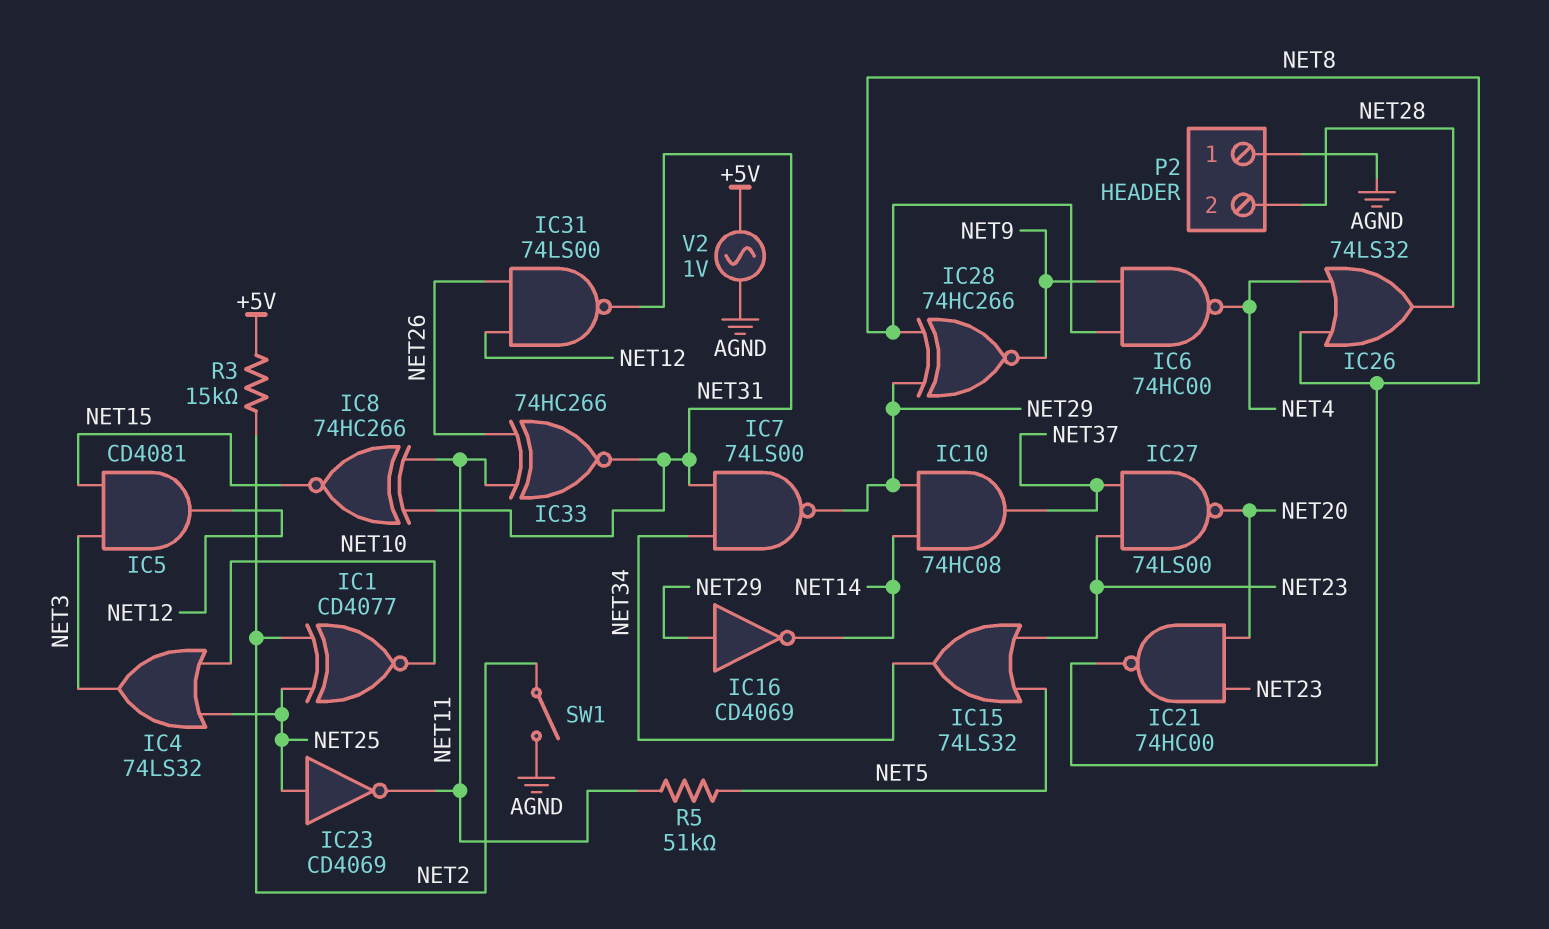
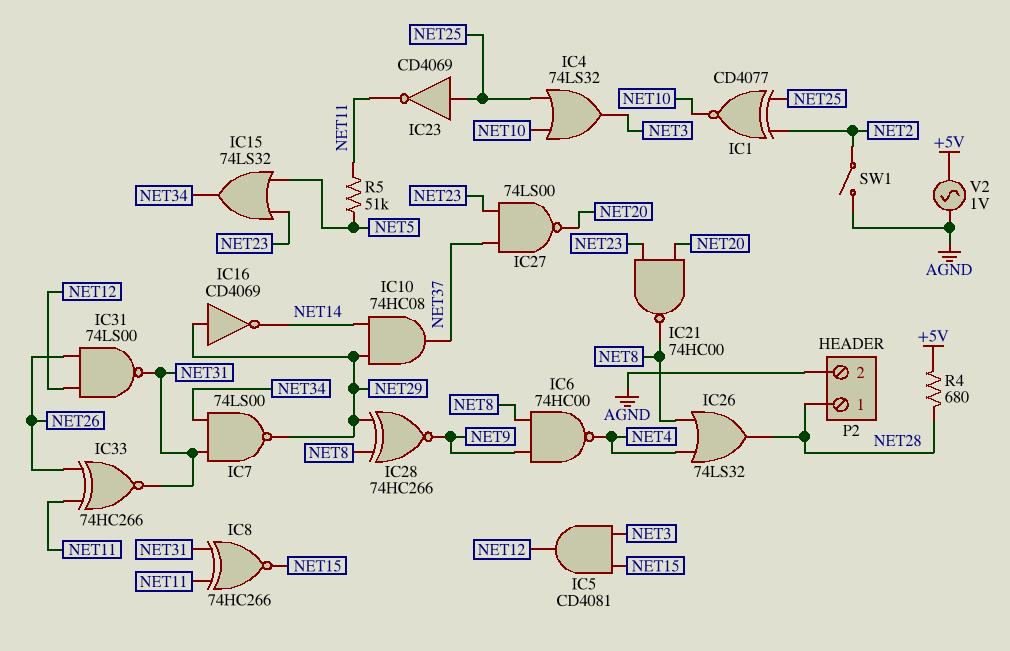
P2 pin 1: AGND -> NET28
P2 pin 2: NET28 -> AGND
R3: 15k (+5V, NET2) -> none
R4: none -> 680 (+5V, NET28)

